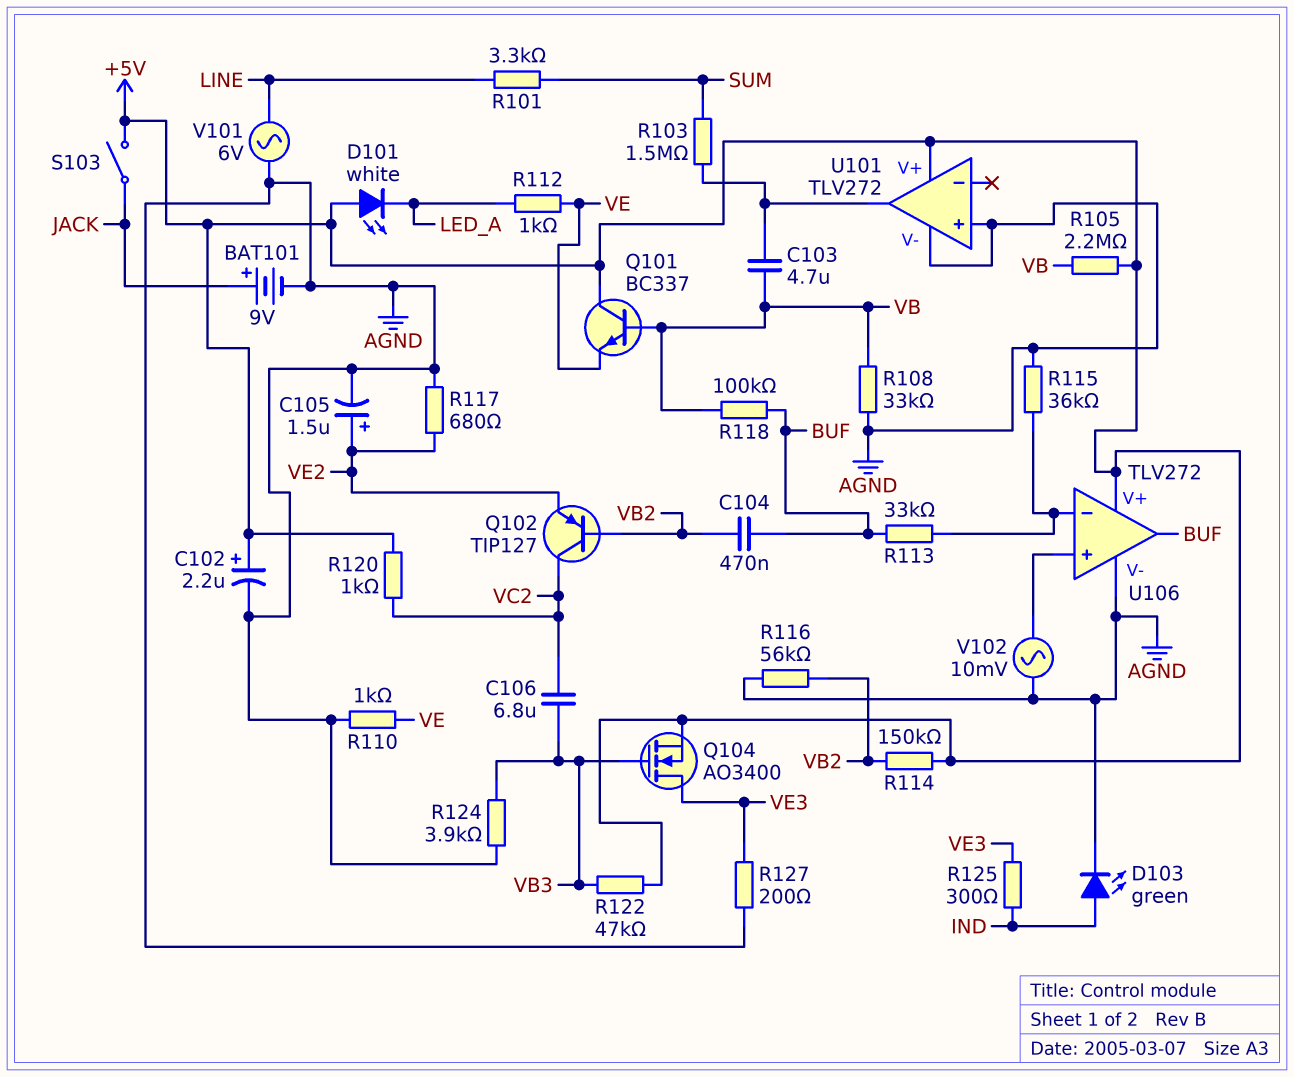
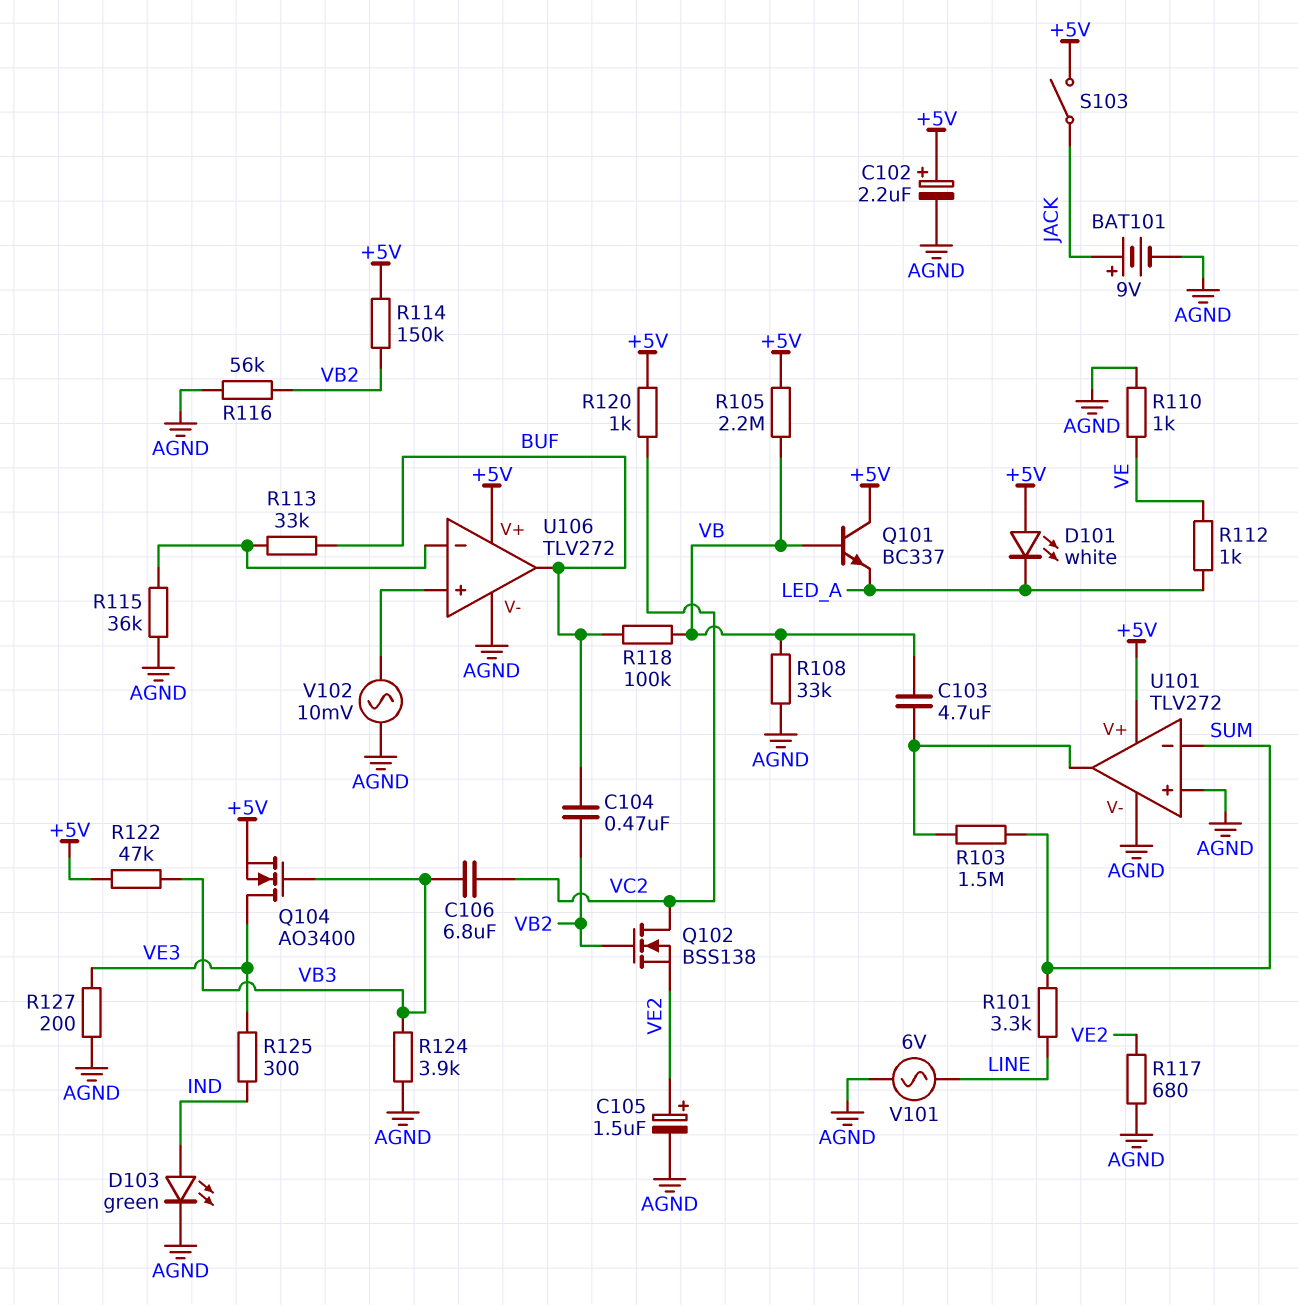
Q101: NPN BC337 (B VB, C +5V, E VE) -> NPN BC337 (B VB, C +5V, E LED_A)
Q102: PNP TIP127 (B VB2, C VC2, E VE2) -> NMOS BSS138 (G VB2, D VC2, S VE2)
U101 pin in-: none -> SUM

